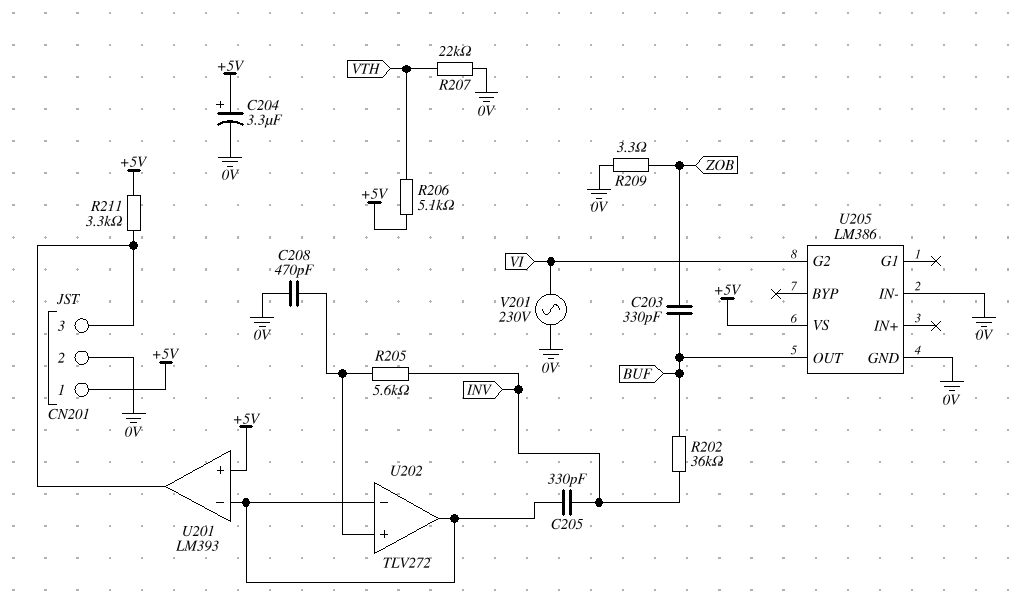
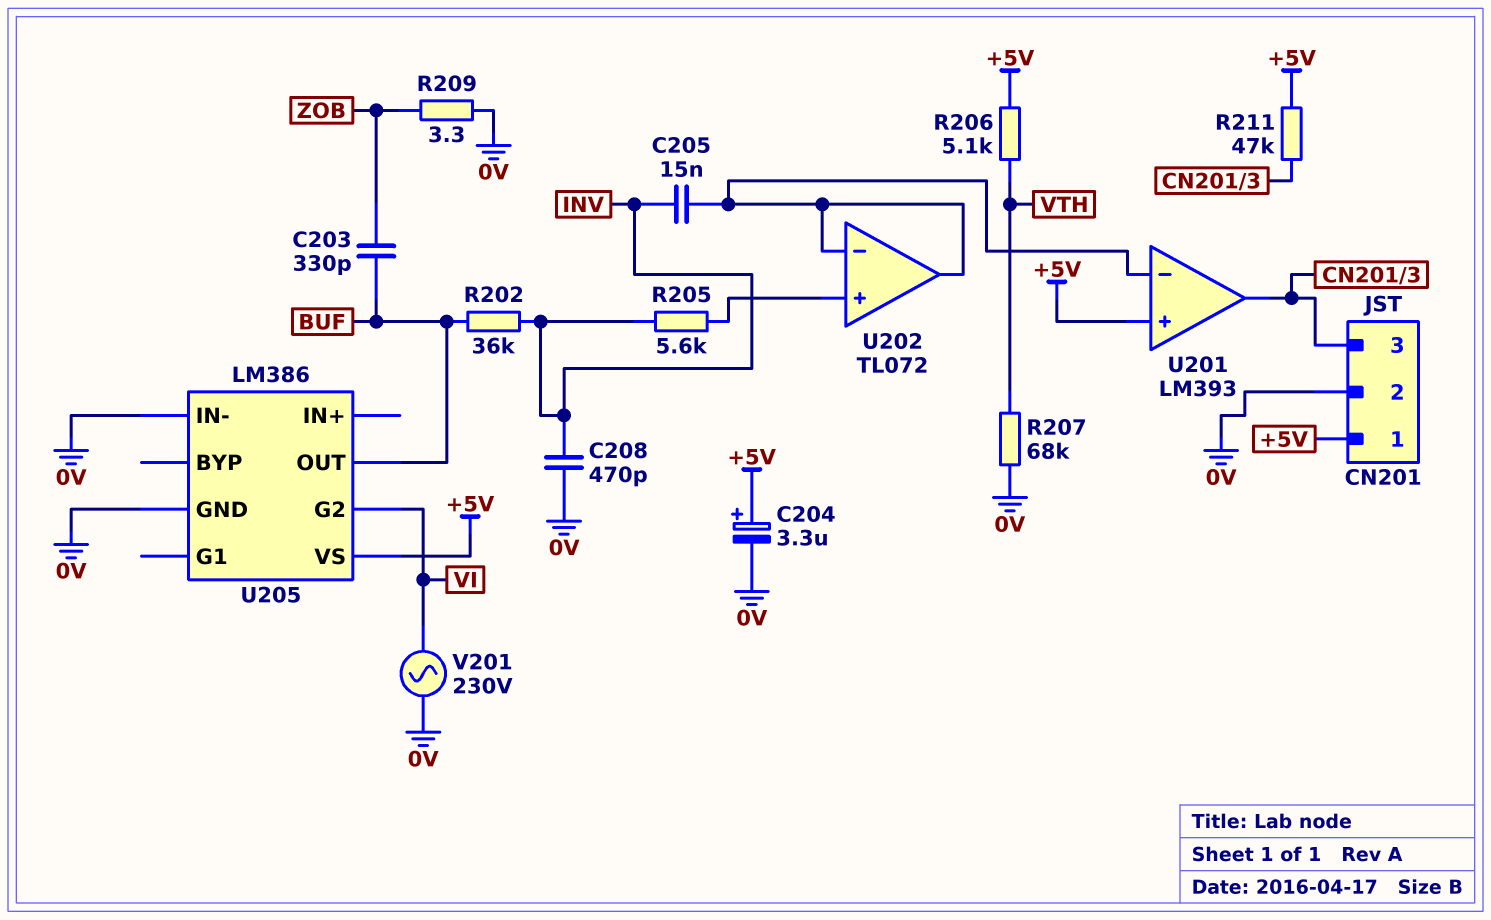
C205: 330pF (INV, U201/in-) -> 15nF (INV, U201/in-)
C208: 470pF (0V, U202/in+) -> 470pF (0V, INV)
R207: 22k (0V, VTH) -> 68k (0V, VTH)
R211: 3.3k (+5V, CN201/3) -> 47k (+5V, CN201/3)
U202: TLV272 -> TL072

